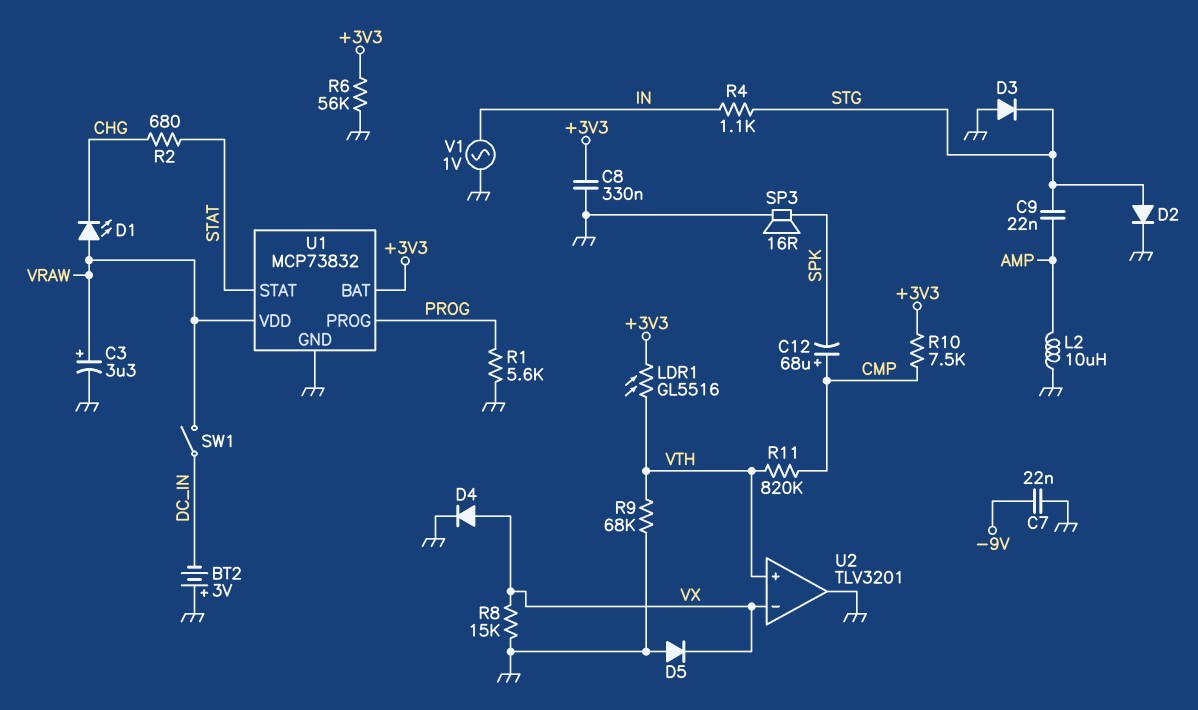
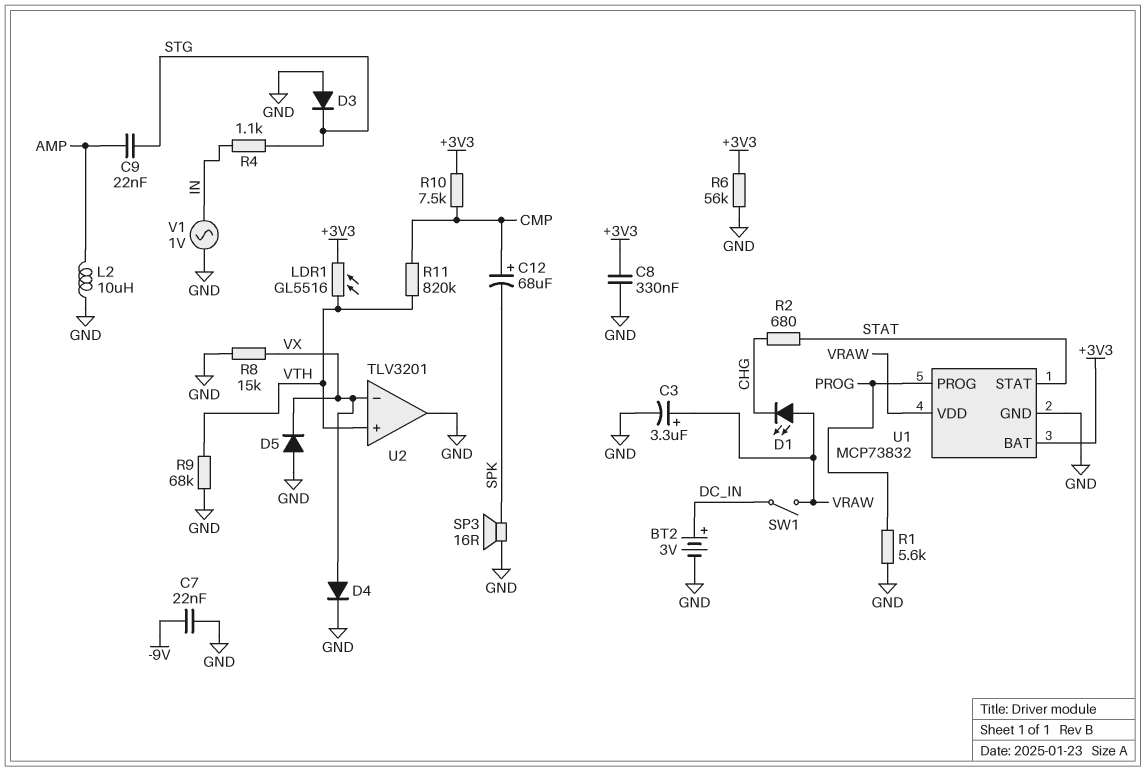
BT2: 3V (plus GND, minus DC_IN) -> 3V (plus DC_IN, minus GND)
D2: diode (A STG, K GND) -> none

